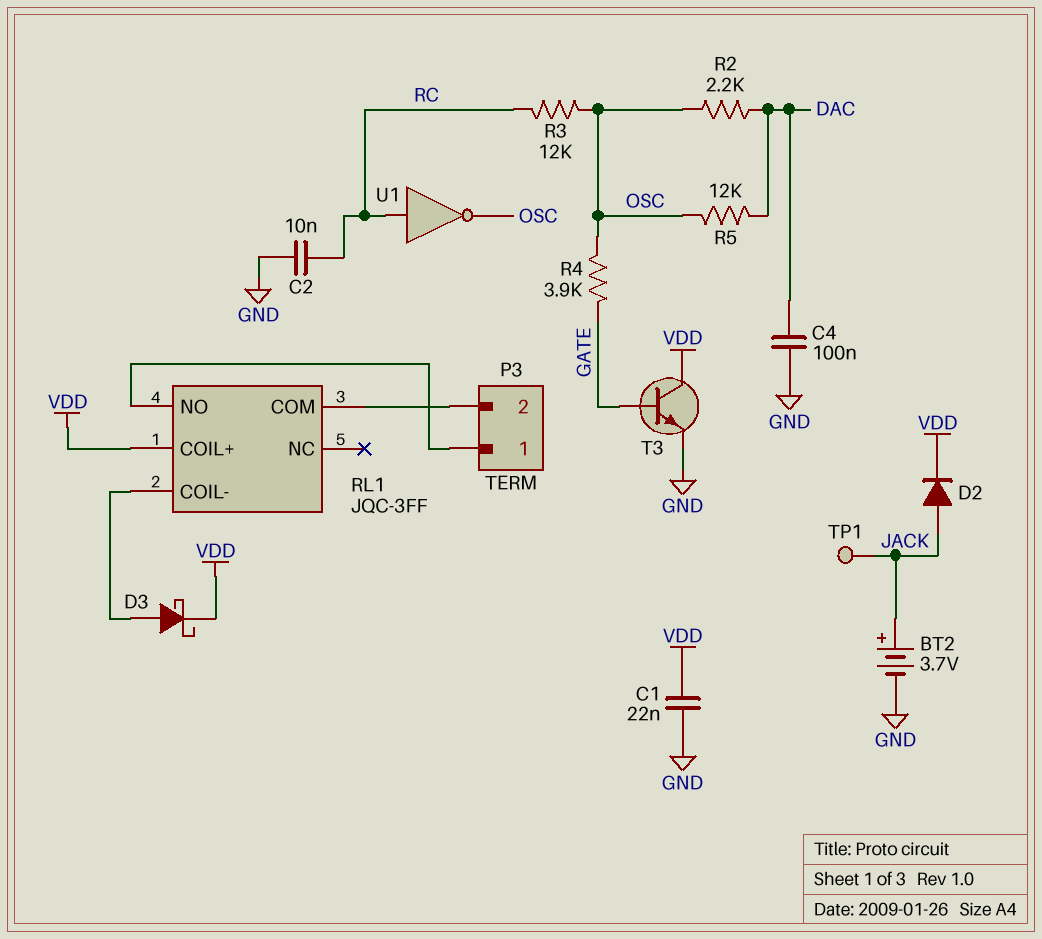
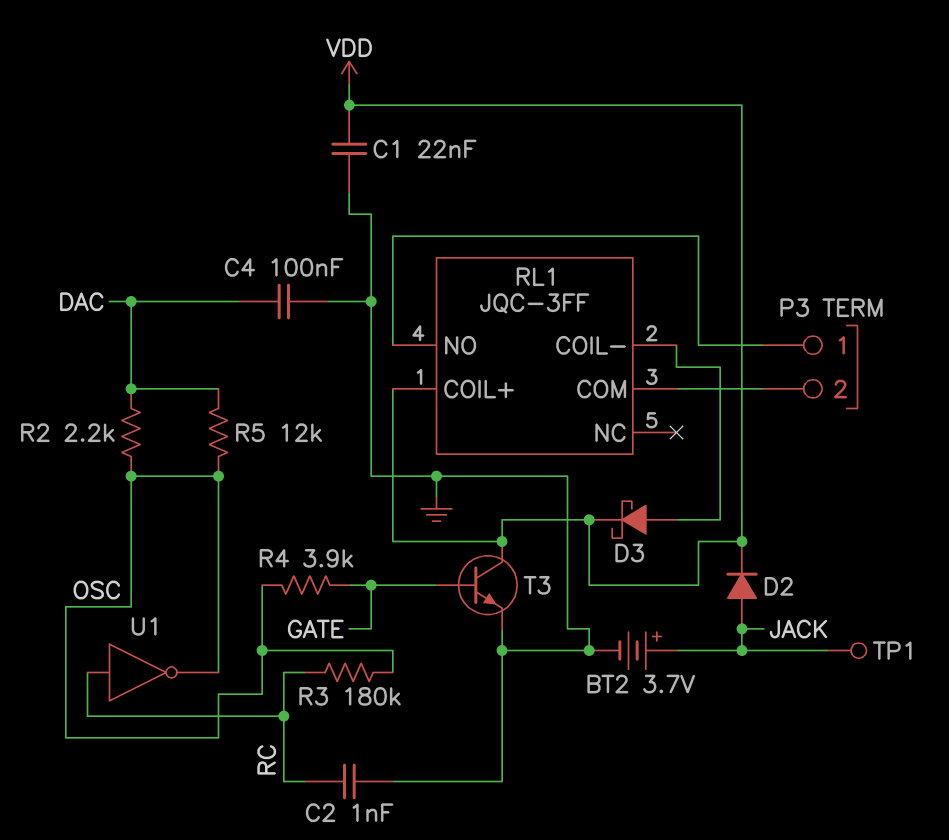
C2: 10nF (GND, RC) -> 1nF (GND, RC)
R3: 12k (OSC, RC) -> 180k (OSC, RC)

